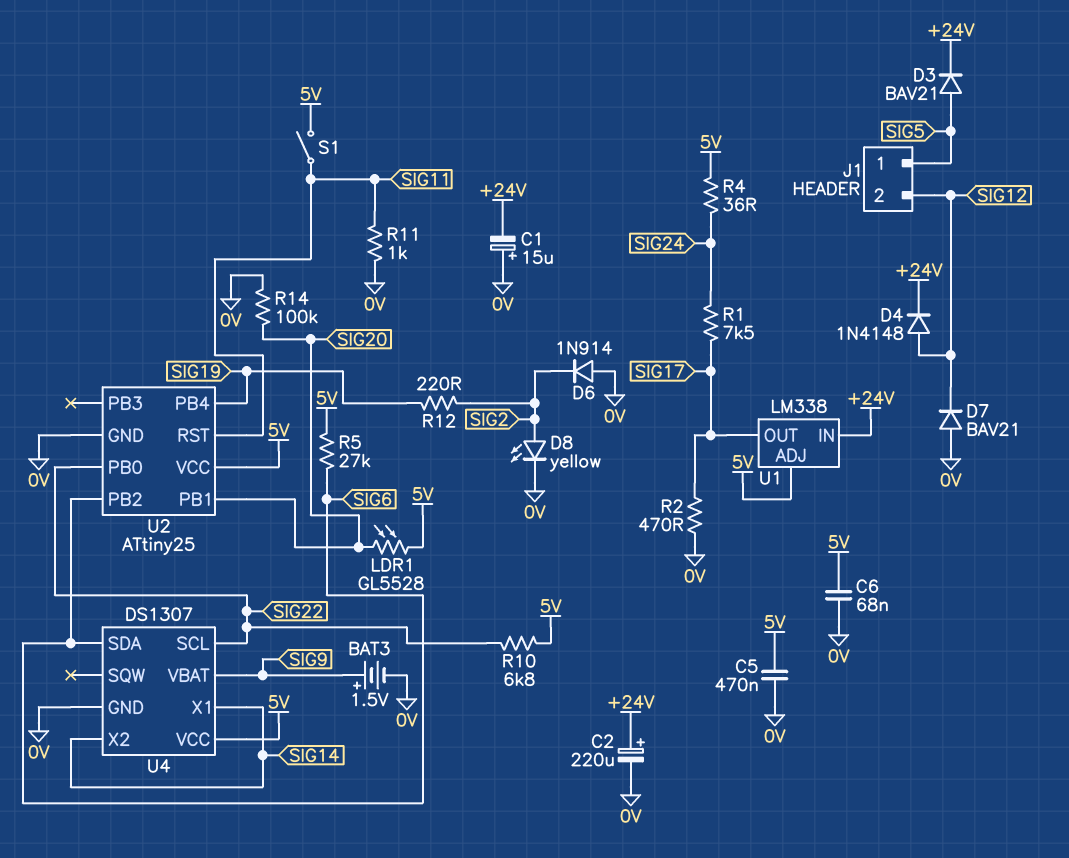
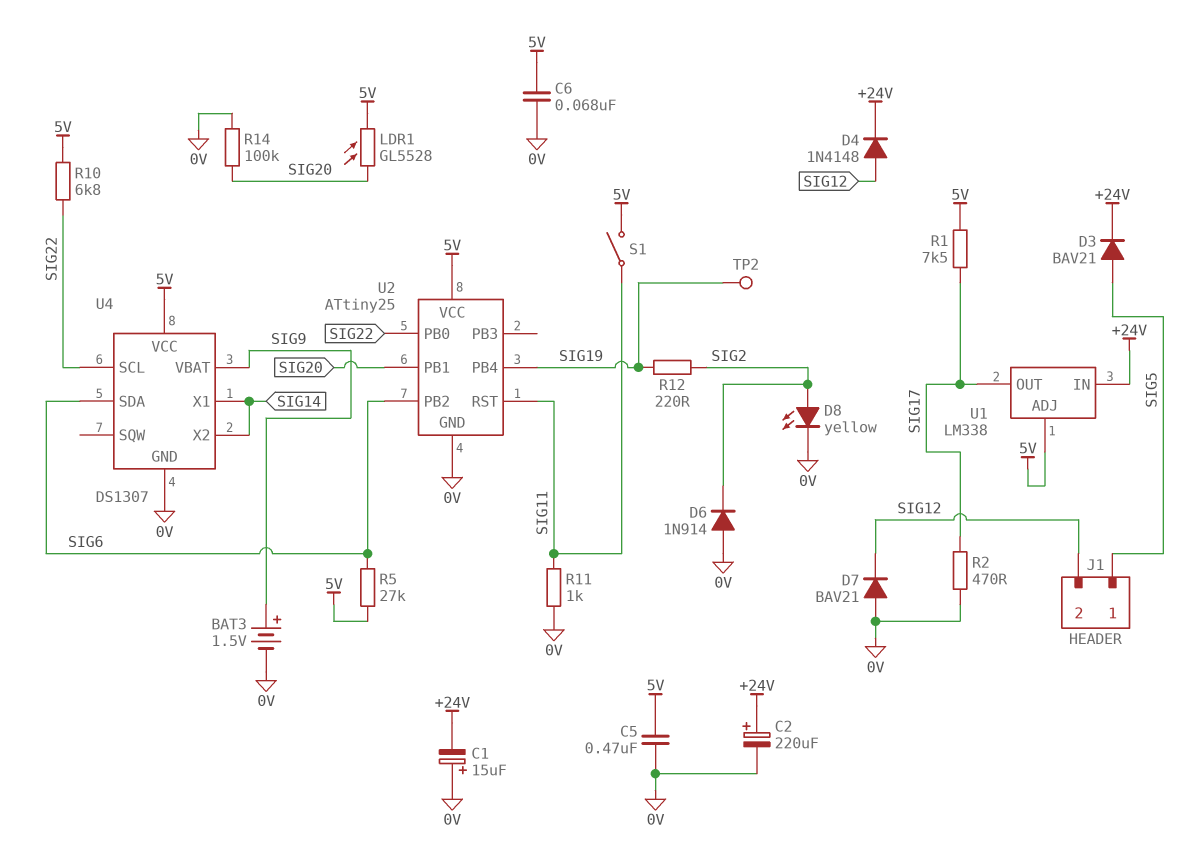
R1: 7.5k (SIG17, SIG24) -> 7.5k (5V, SIG17)
R4: 36 (5V, SIG24) -> none
TP2: none -> test point (SIG19)

